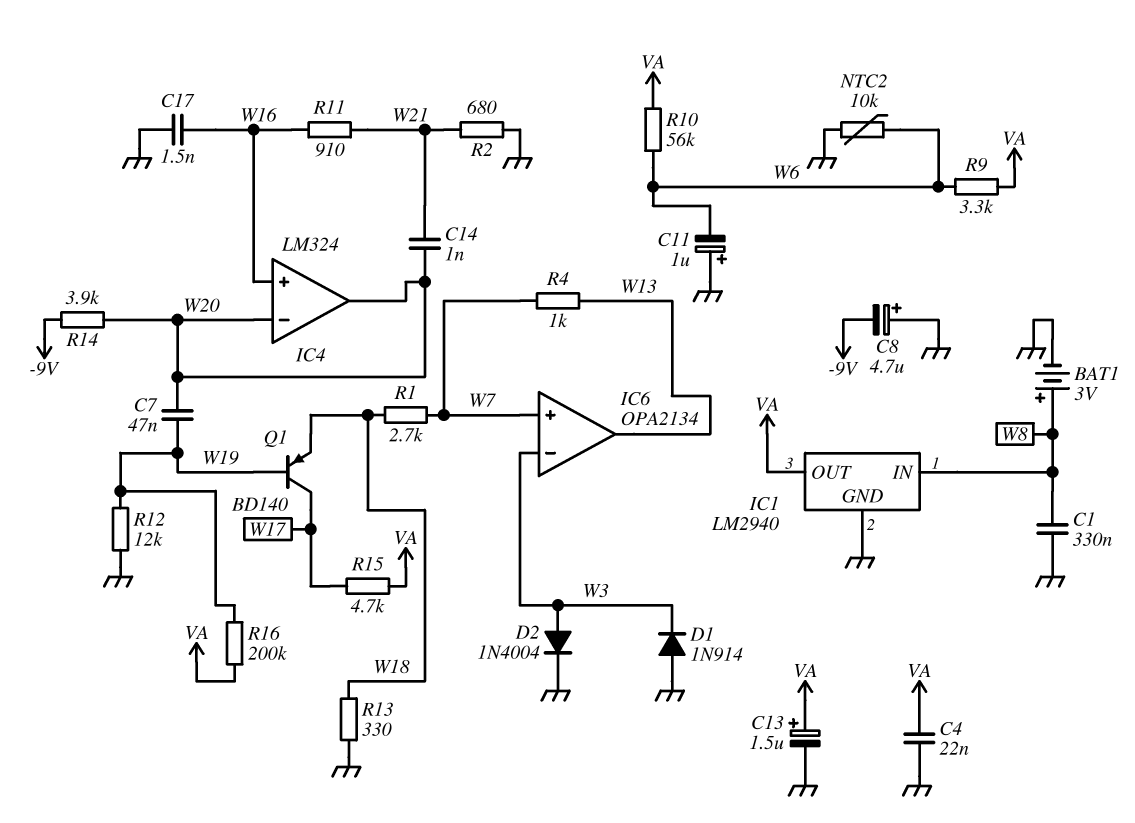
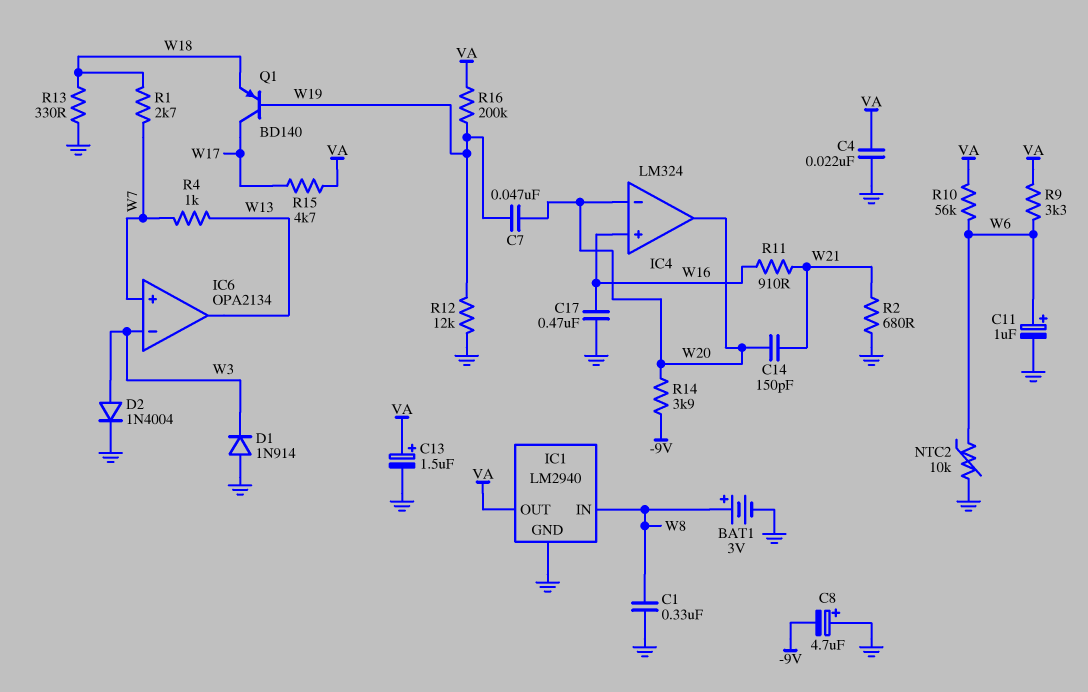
C11: 1uF (plus GND, minus W6) -> 1uF (plus W6, minus GND)
C14: 1nF (W20, W21) -> 150pF (W20, W21)
C17: 1.5nF (GND, W16) -> 470nF (GND, W16)

